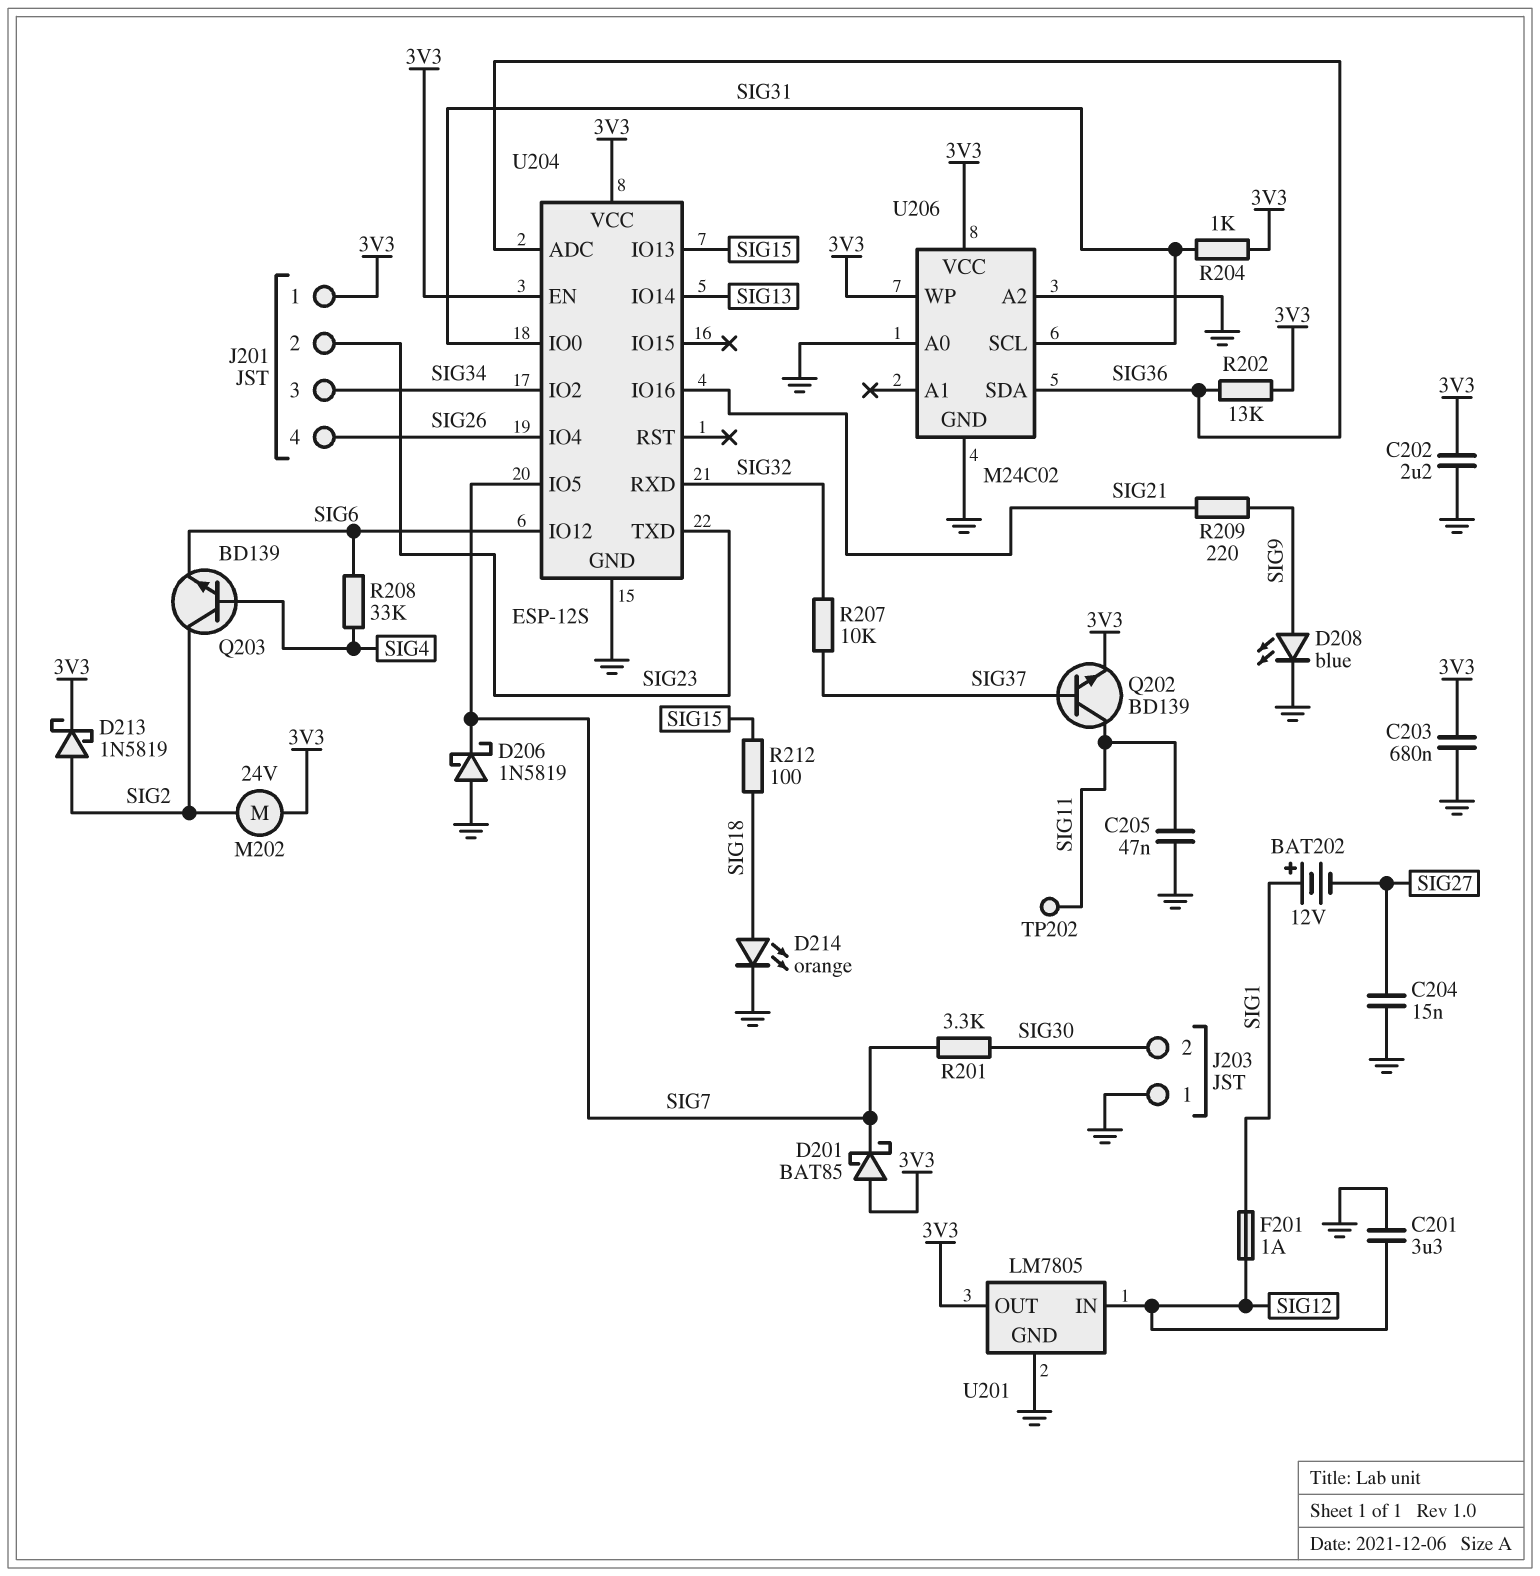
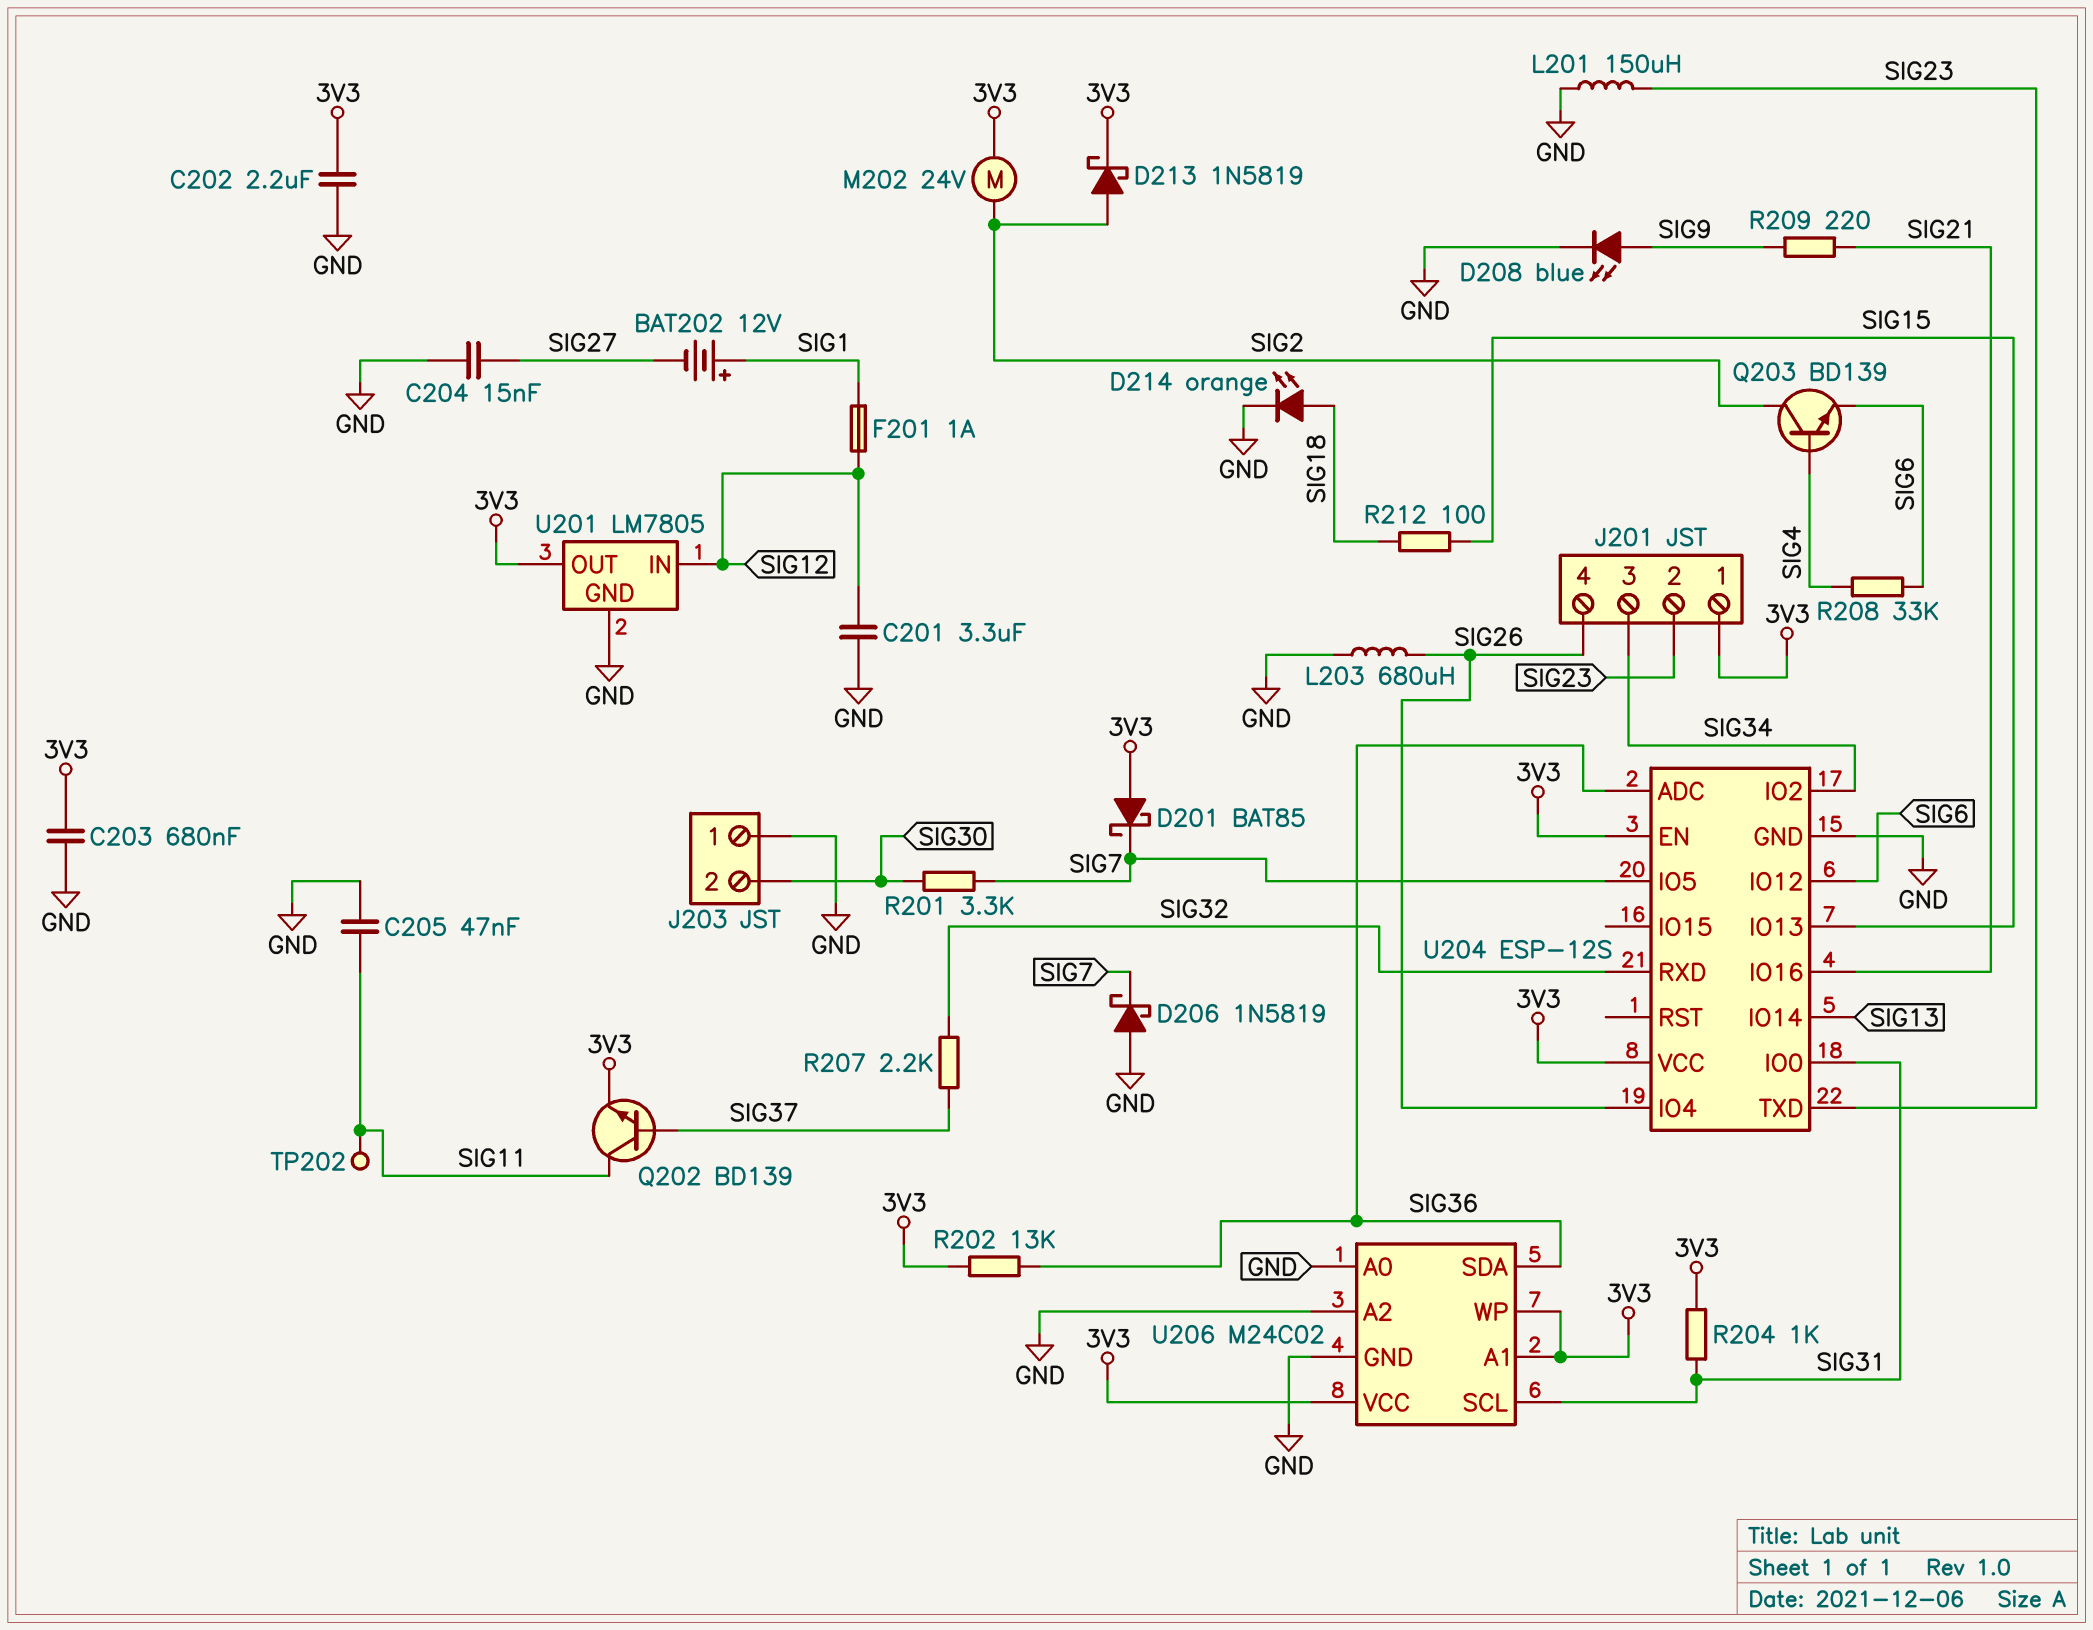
L201: none -> 150uH (GND, SIG23)
L203: none -> 680uH (GND, SIG26)
R207: 10k (SIG32, SIG37) -> 2.2k (SIG32, SIG37)
U206 pin A1: none -> 3V3

